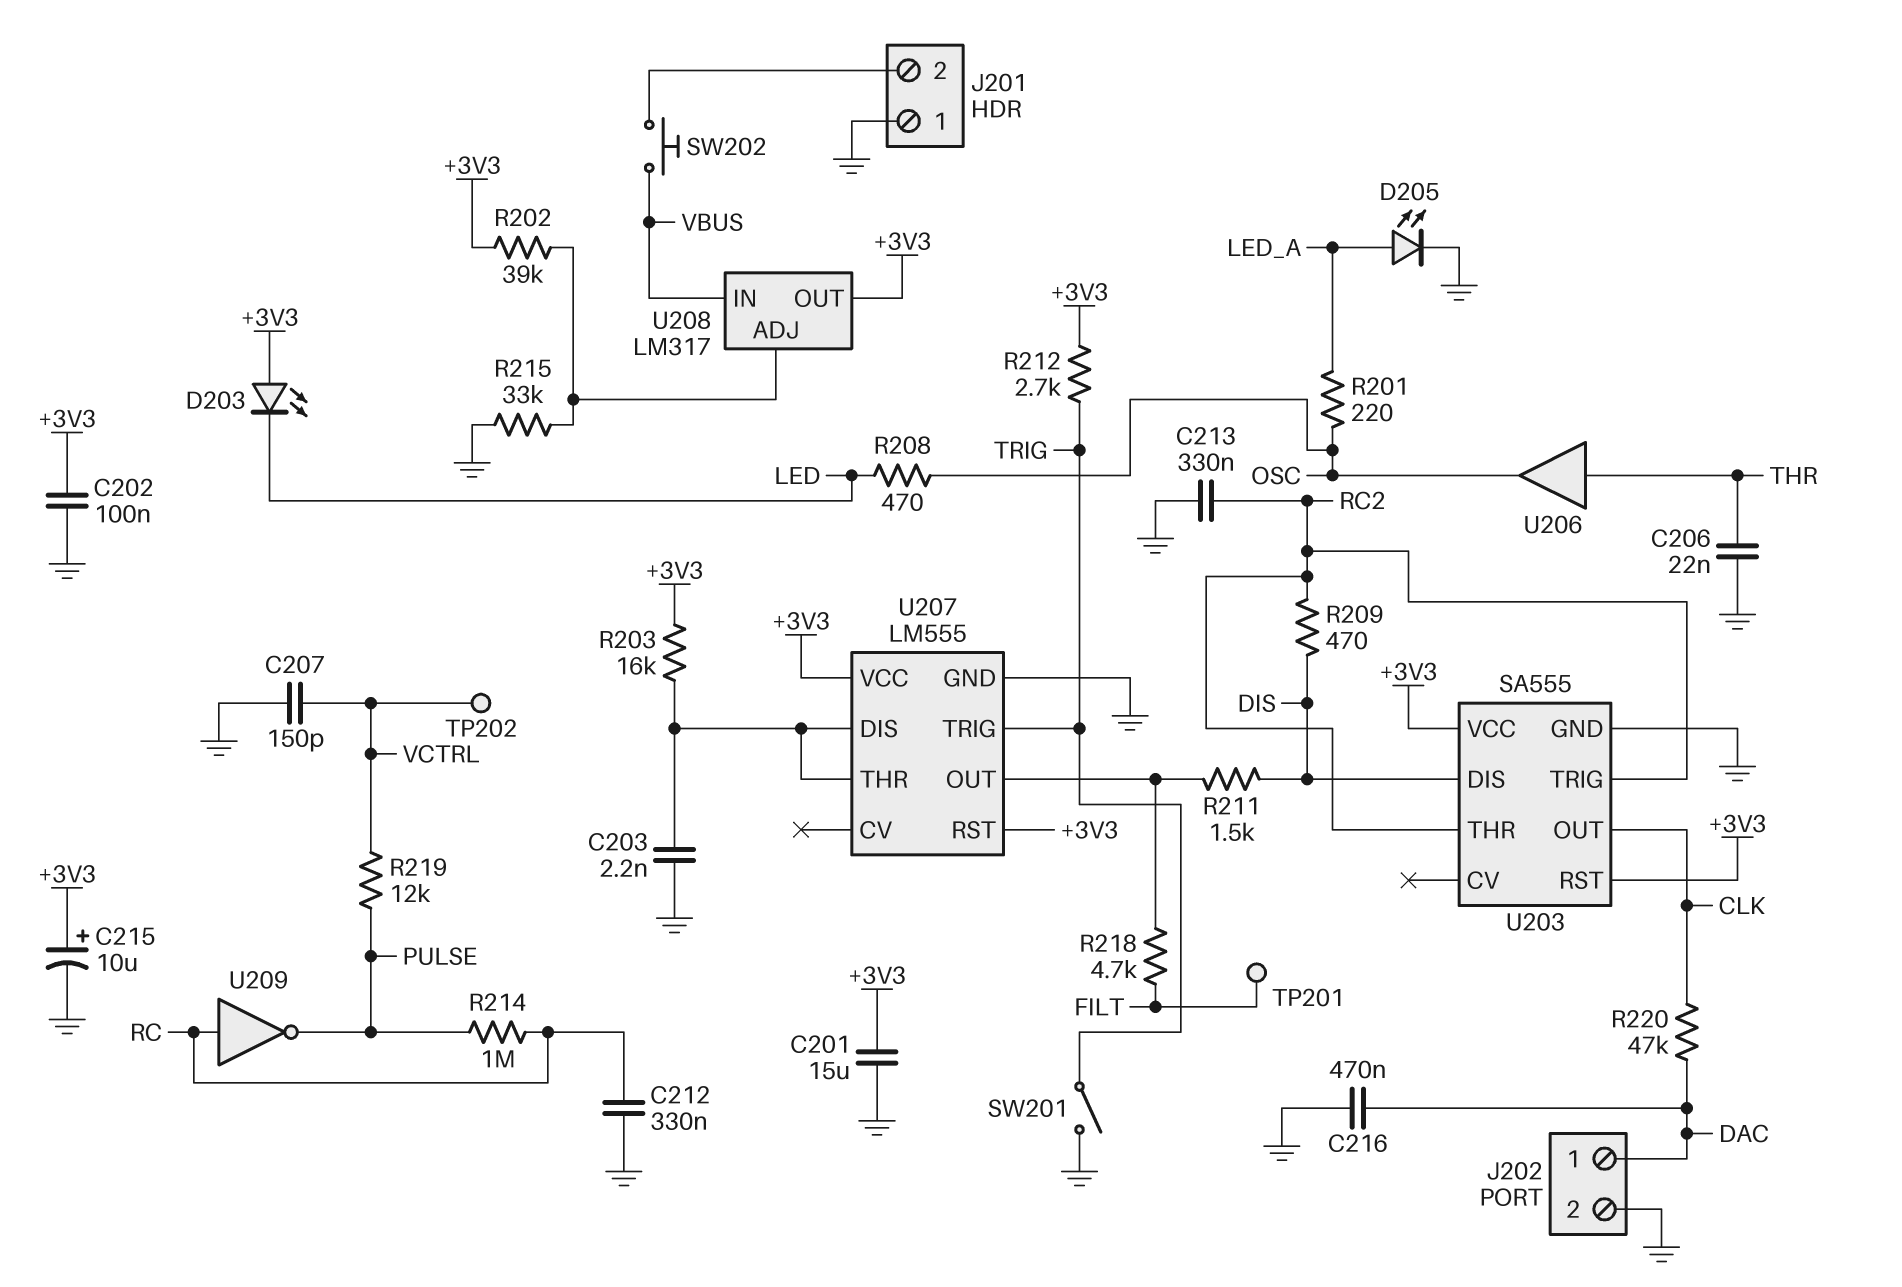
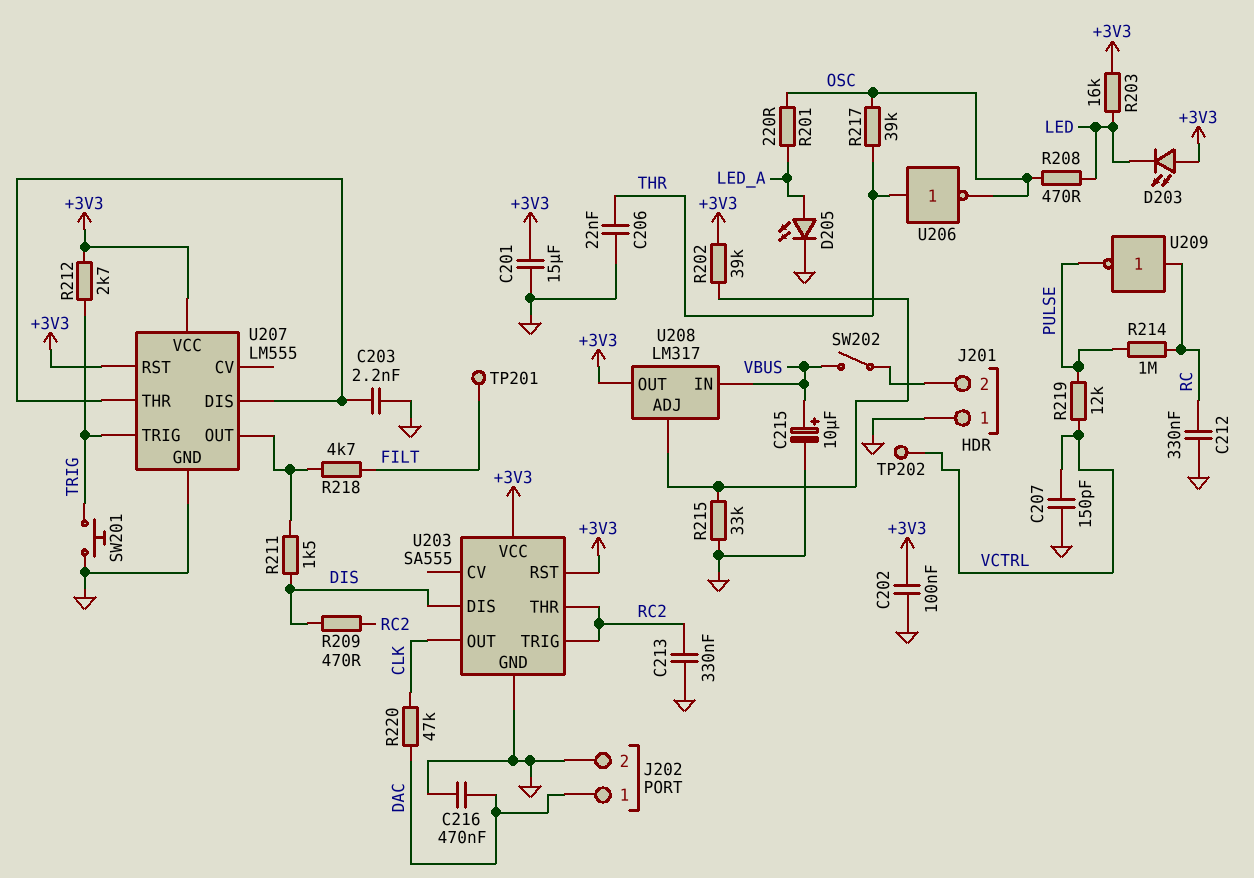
C215: 10uF (plus +3V3, minus GND) -> 10uF (plus VBUS, minus GND)
R203: 16k (+3V3, U207/DIS) -> 16k (+3V3, LED)
R217: none -> 39k (OSC, THR)
SW201: switch (GND, TRIG) -> button (GND, TRIG)
SW202: button (J201/2, VBUS) -> switch (J201/2, VBUS)
U206: buffer (in THR, out OSC) -> NOT (in THR, out OSC)

